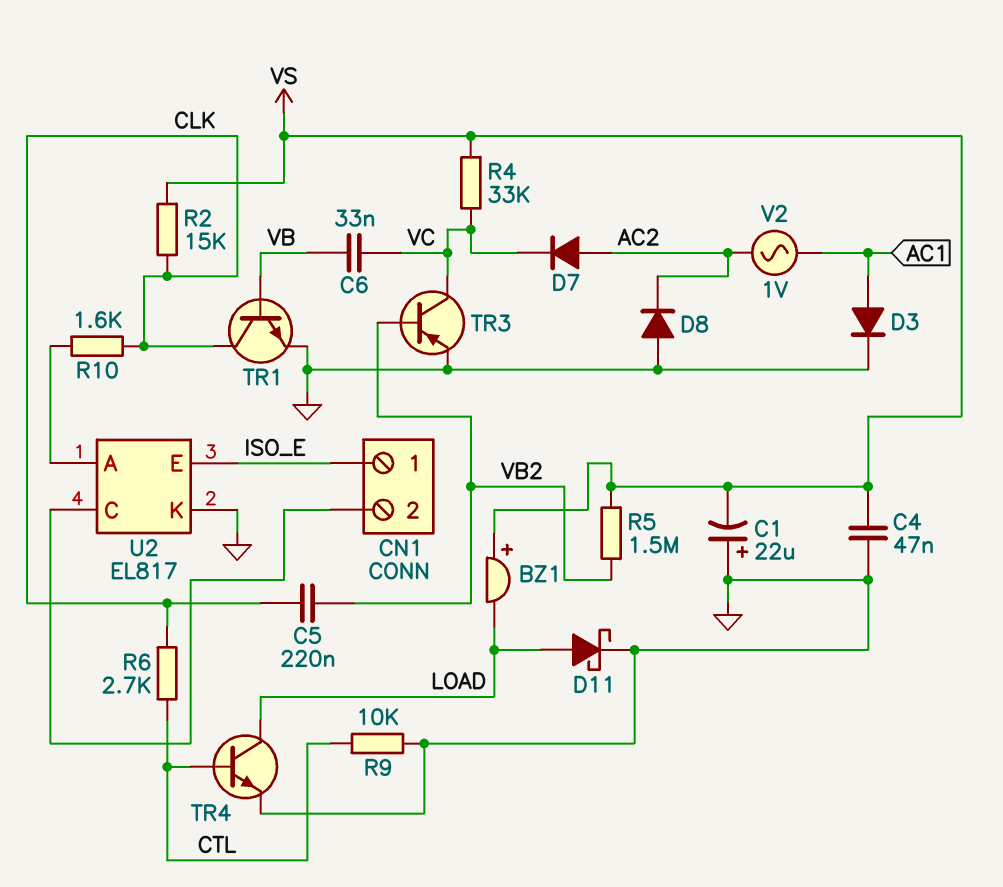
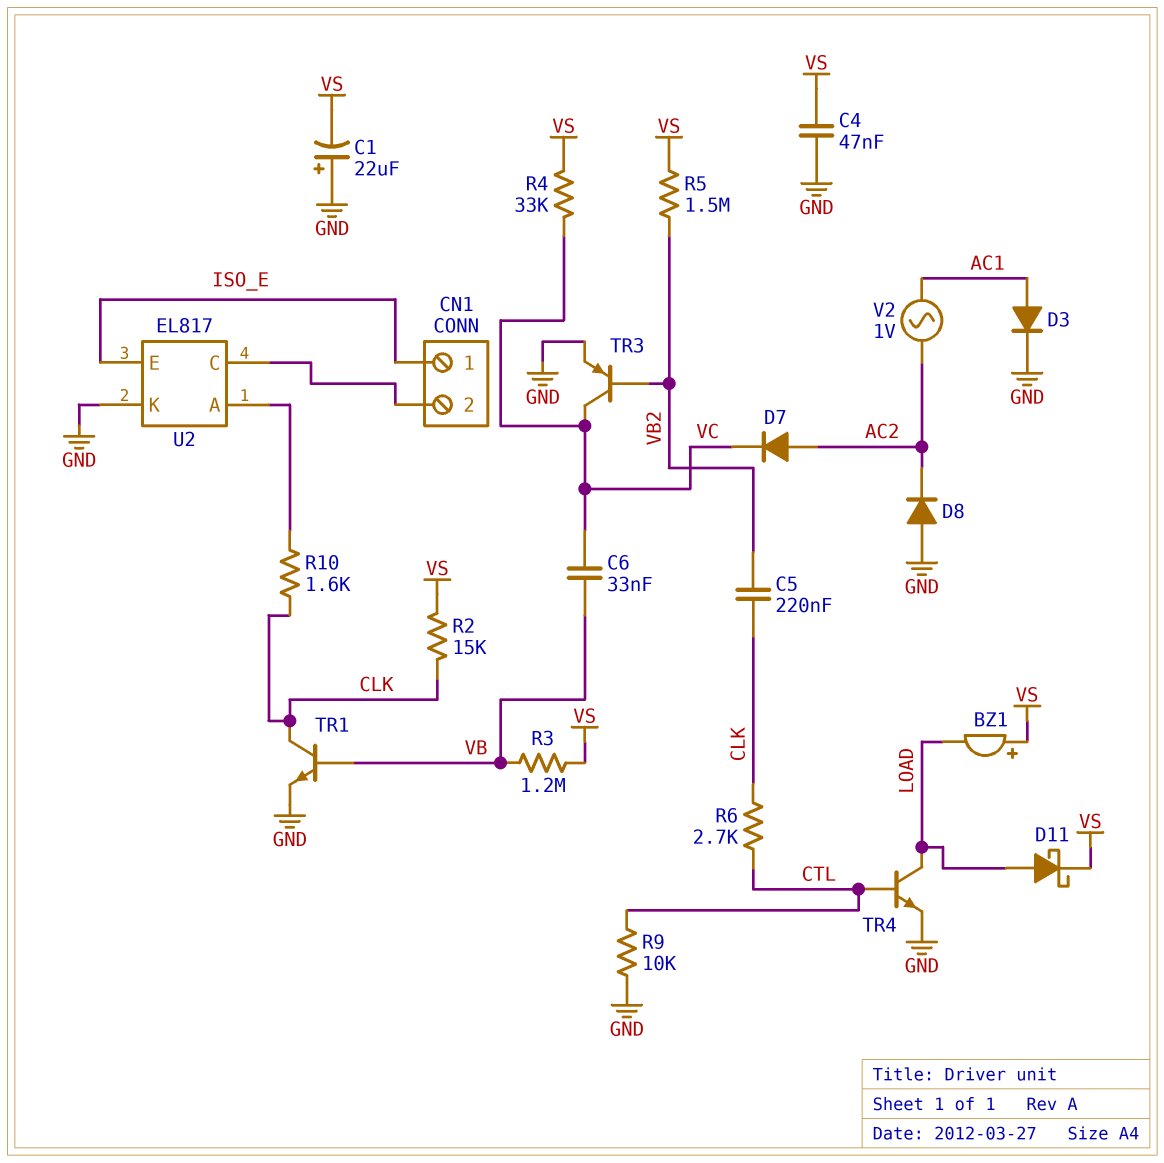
D11: schottky (A LOAD, K GND) -> schottky (A LOAD, K VS)
R3: none -> 1.2M (VB, VS)

